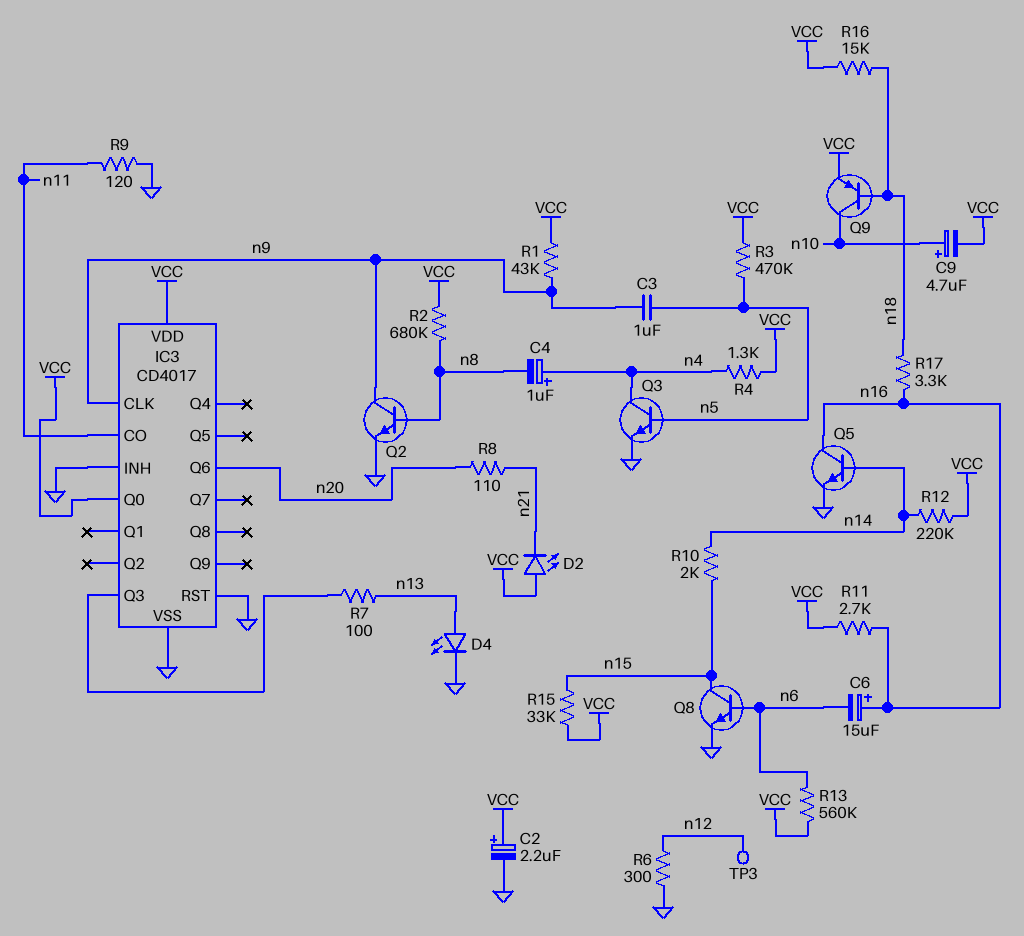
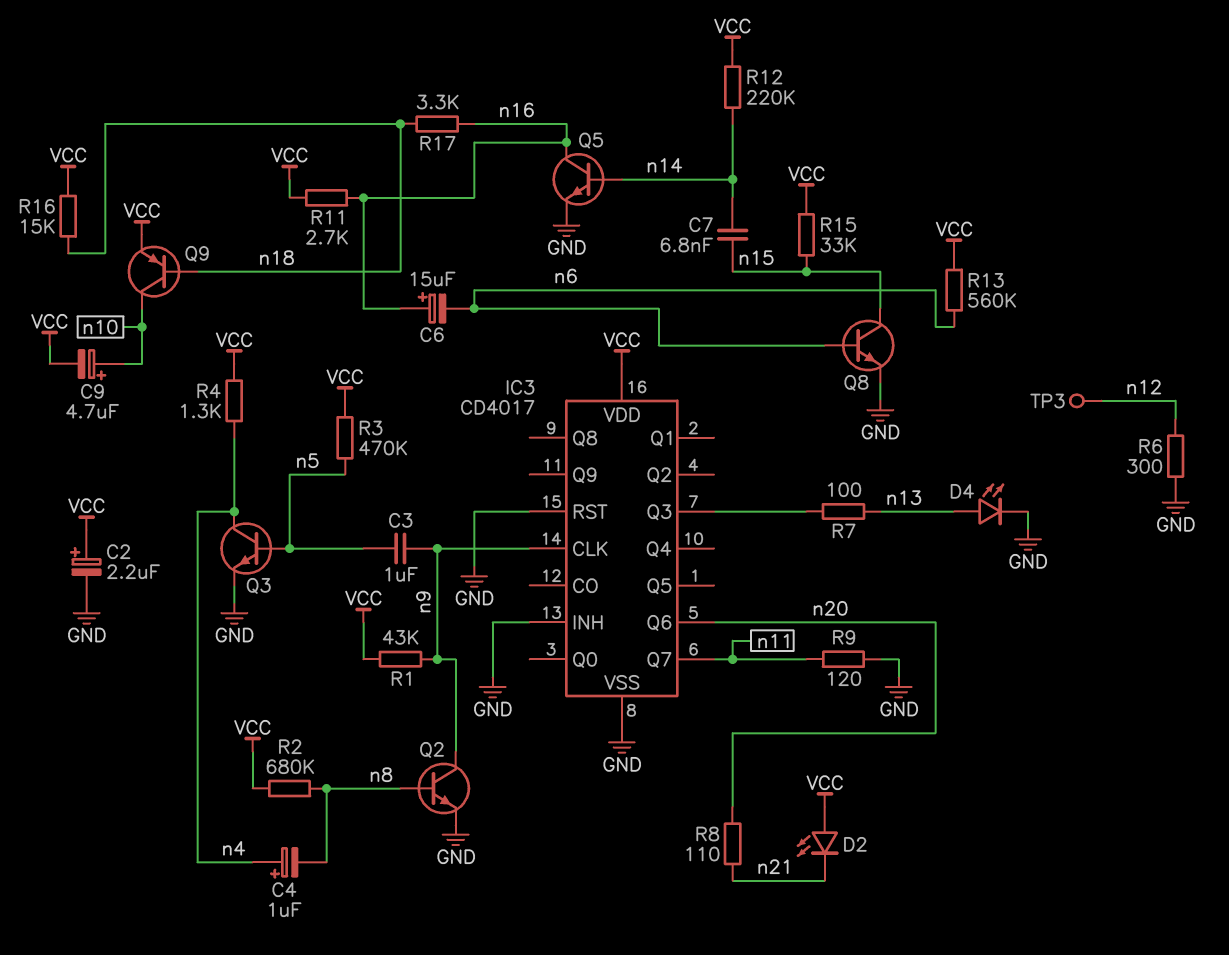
C7: none -> 6.8nF (n14, n15)
IC3 pin CO: n11 -> none
IC3 pin Q0: VCC -> none
IC3 pin Q7: none -> n11
R10: 2k (n14, n15) -> none

